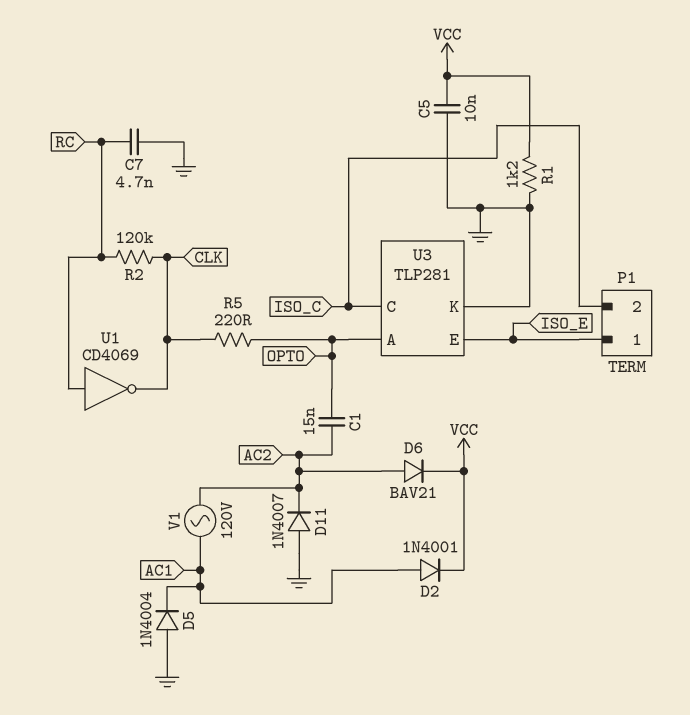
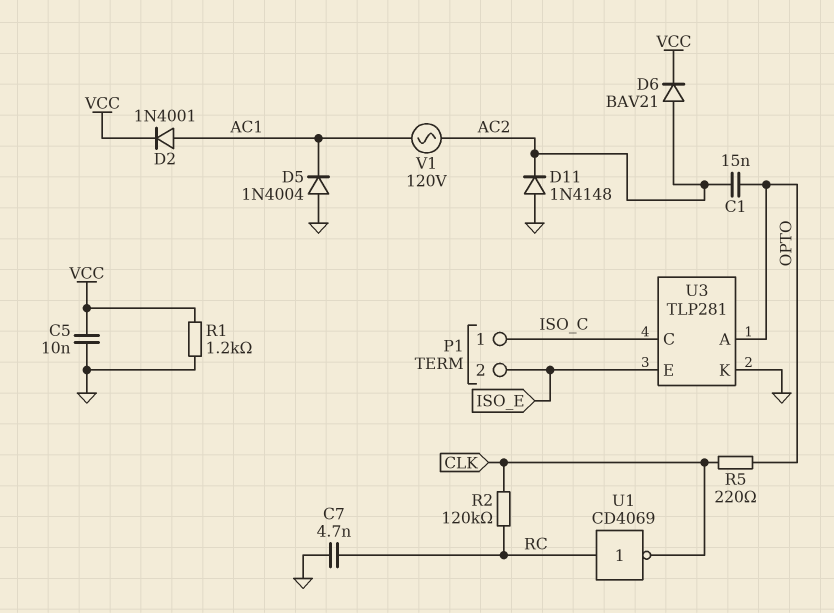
D11: diode 1N4007 (A GND, K AC2) -> diode 1N4148 (A GND, K AC2)
P1 pin 1: ISO_E -> ISO_C
P1 pin 2: ISO_C -> ISO_E

